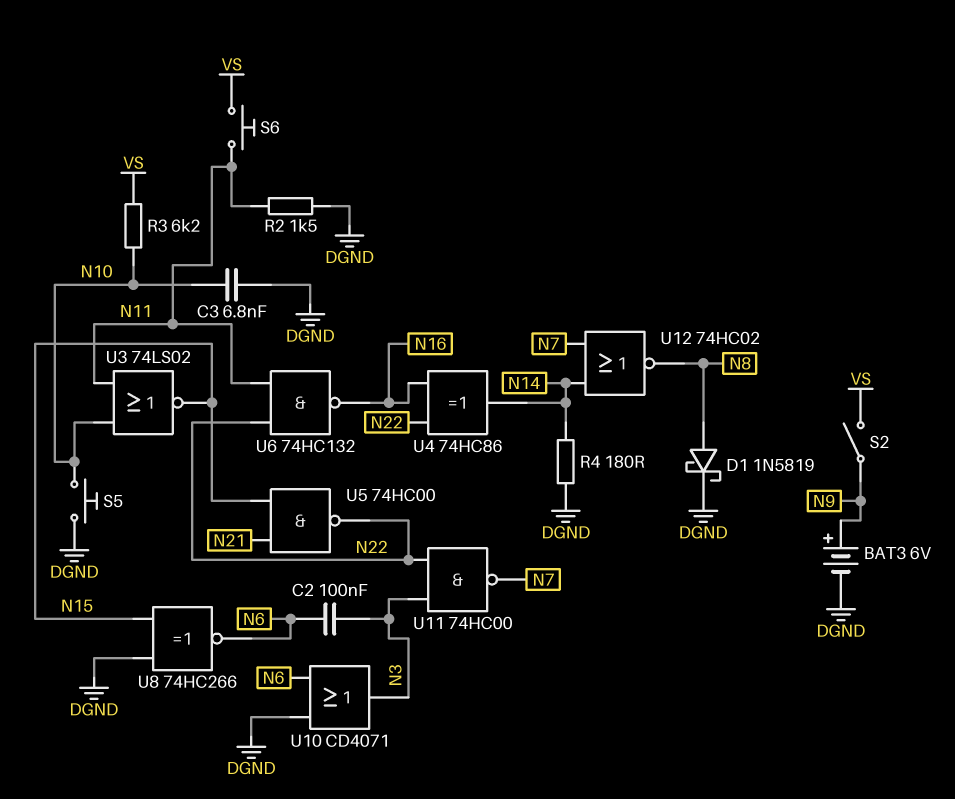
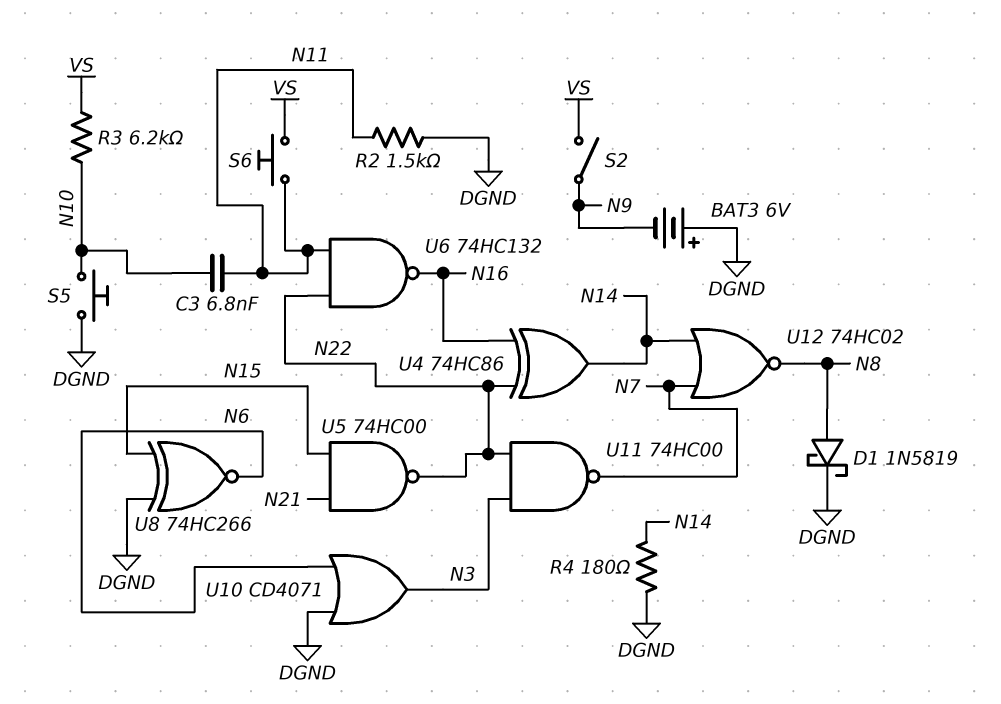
BAT3: 6V (plus N9, minus DGND) -> 6V (plus DGND, minus N9)
C2: 100nF (N3, N6) -> none
C3: 6.8nF (DGND, N10) -> 6.8nF (N10, N11)
U3: NOR 74LS02 (in N10, in N11, out N15) -> none

